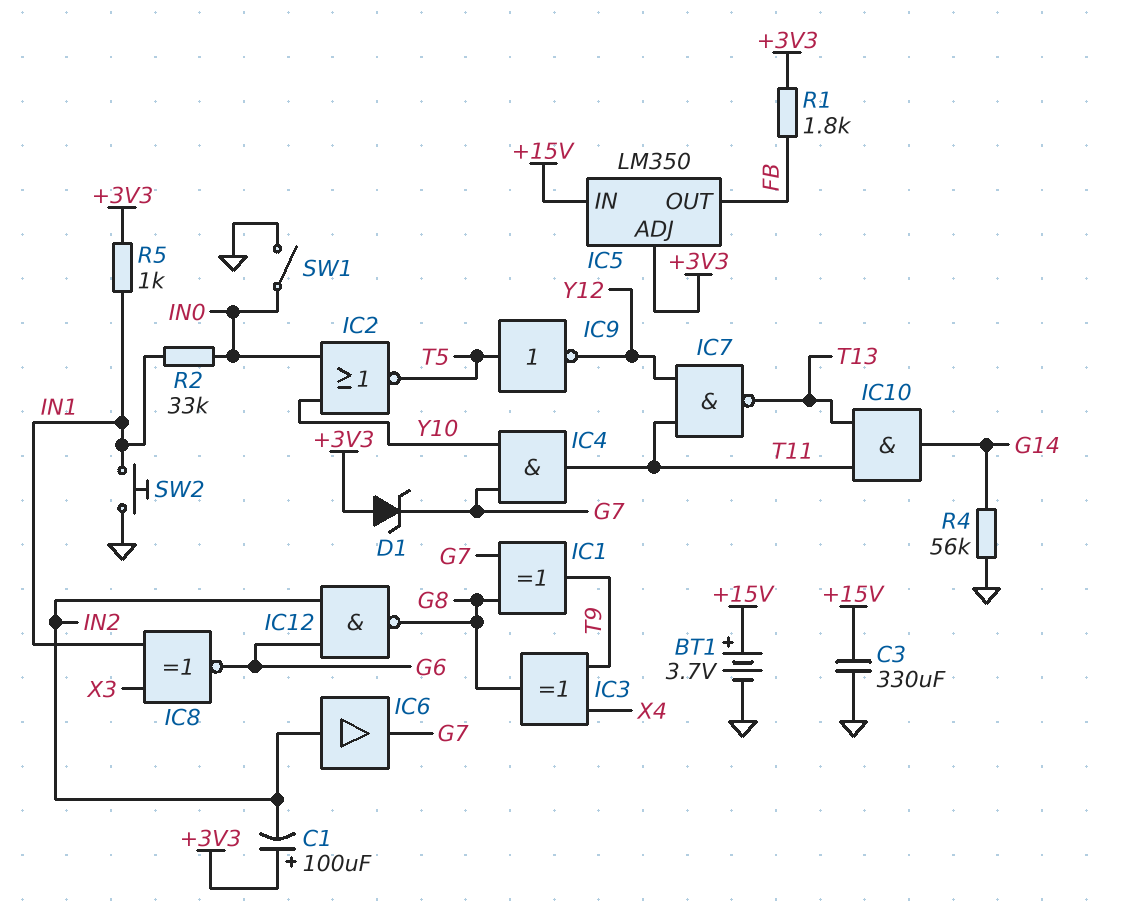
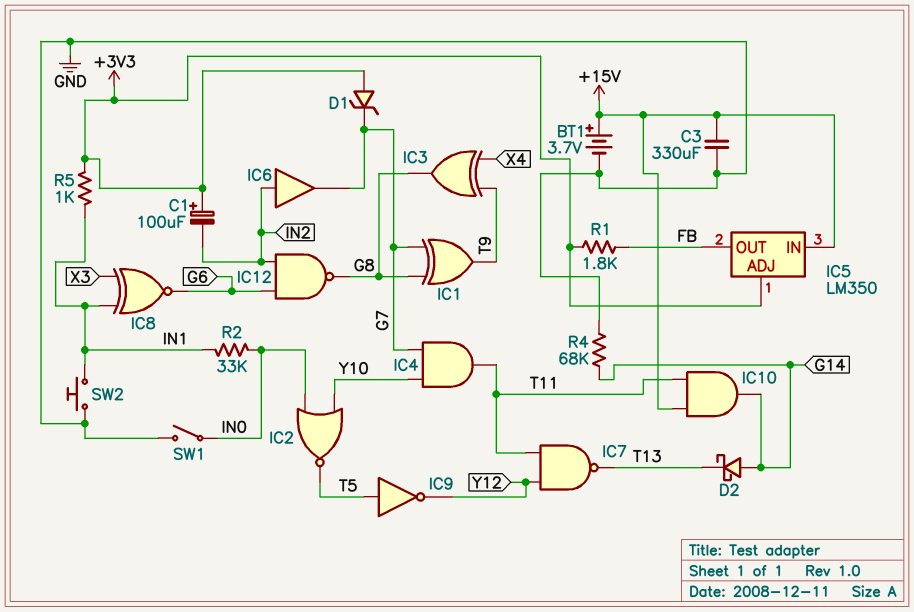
D2: none -> schottky (A G14, K T13)
IC10: AND (in T11, in T13, out G14) -> AND (in +15V, in T11, out G14)
R4: 56k (G14, GND) -> 68k (G14, GND)

